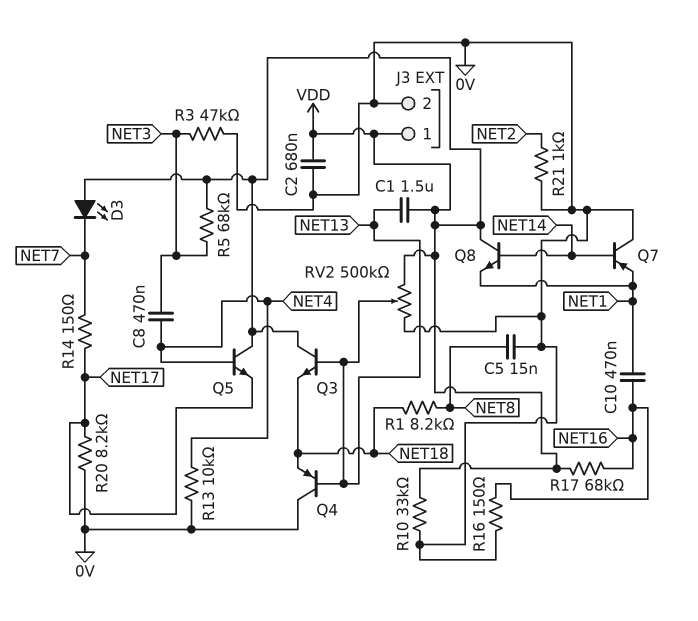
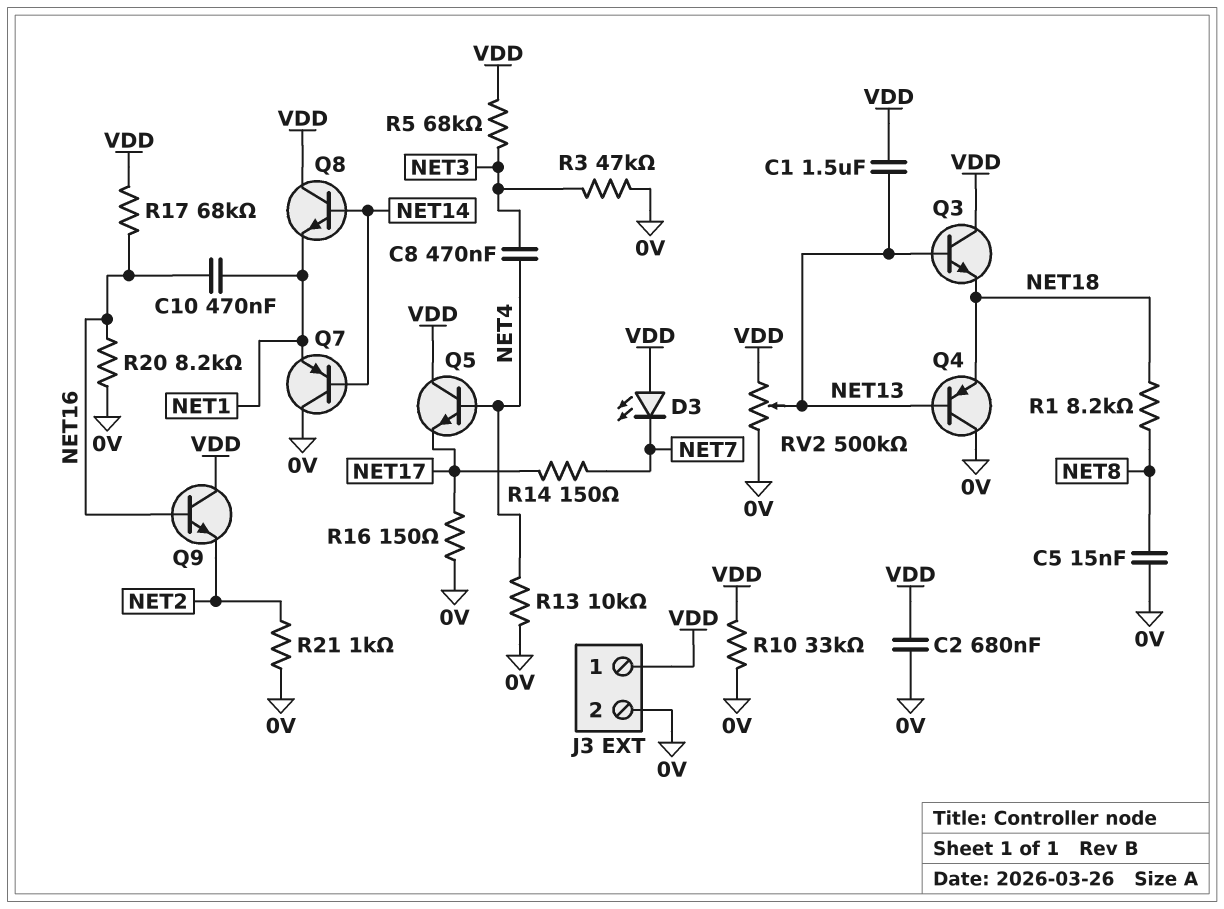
Q9: none -> NPN (B NET16, C VDD, E NET2)
R16: 150 (0V, NET16) -> 150 (0V, NET17)
R20: 8.2k (0V, NET17) -> 8.2k (0V, NET16)

